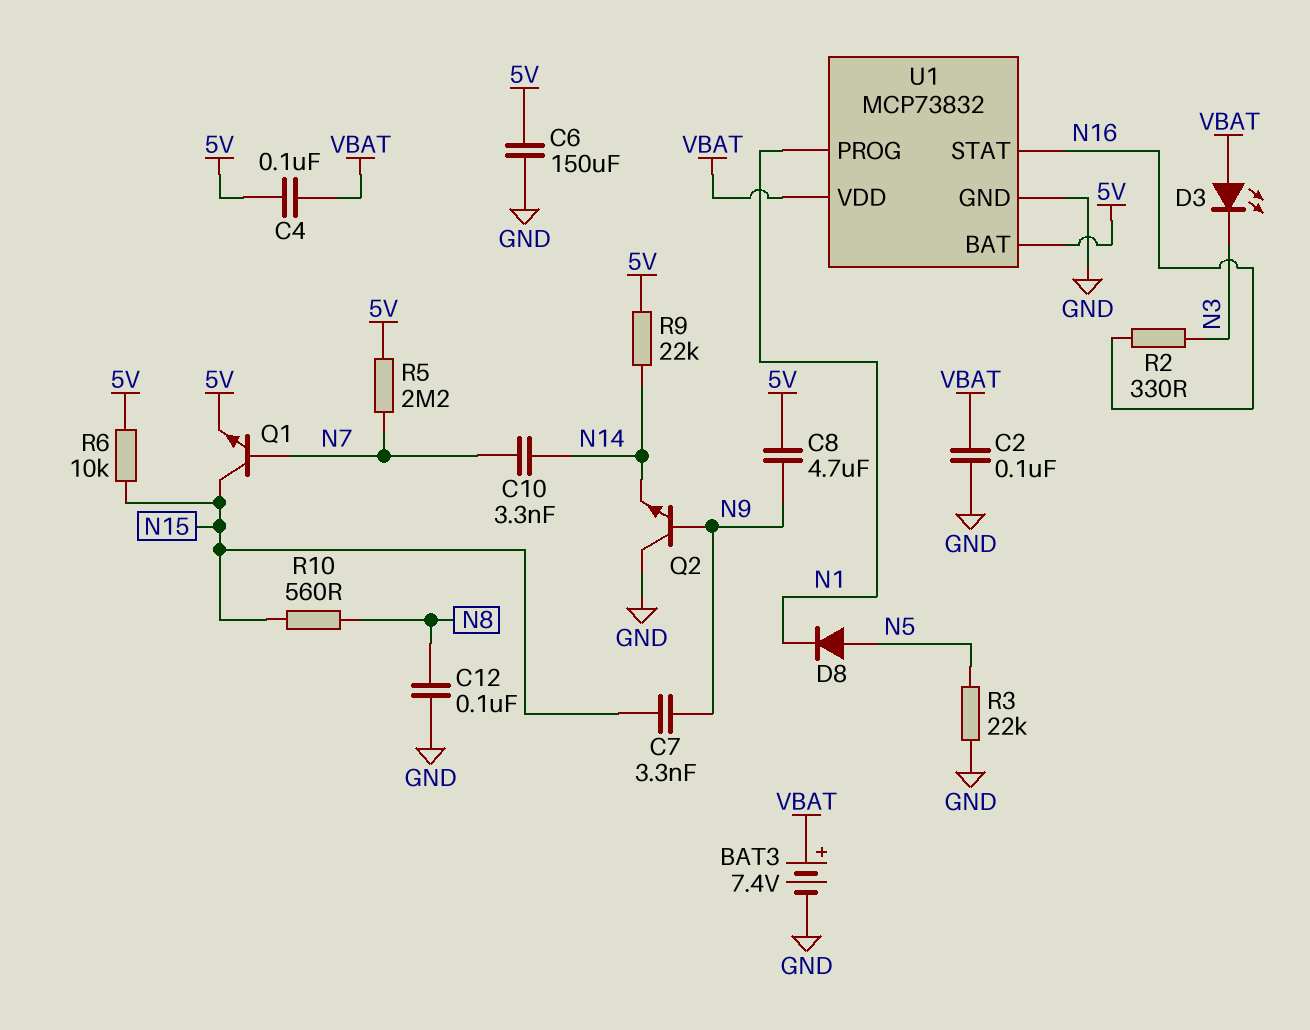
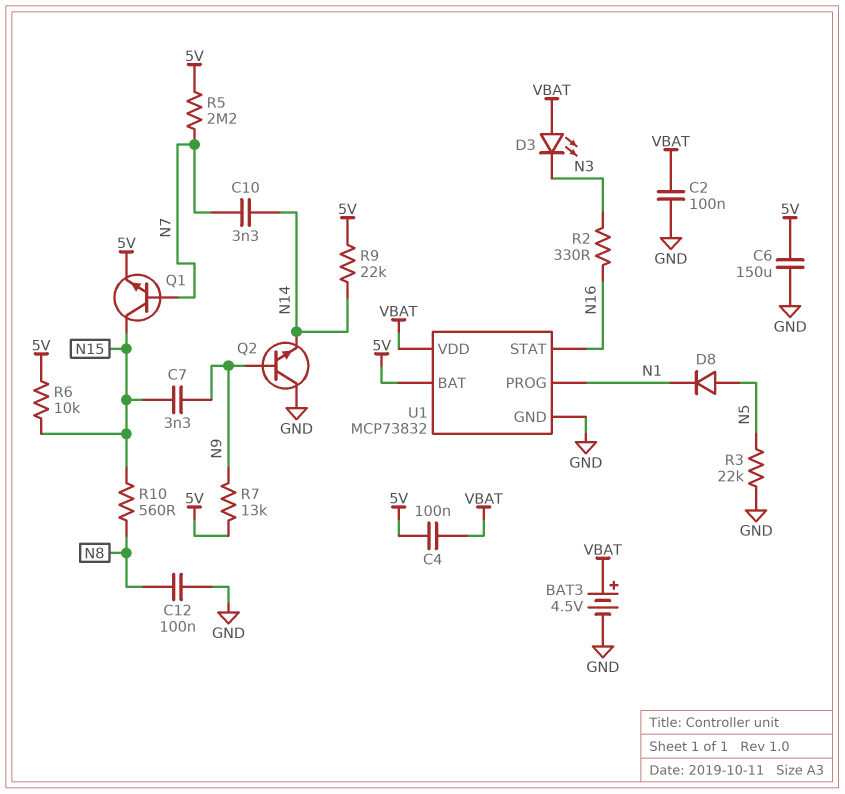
BAT3: 7.4V (plus VBAT, minus GND) -> 4.5V (plus VBAT, minus GND)
C8: 4.7uF (5V, N9) -> none
R7: none -> 13k (5V, N9)

